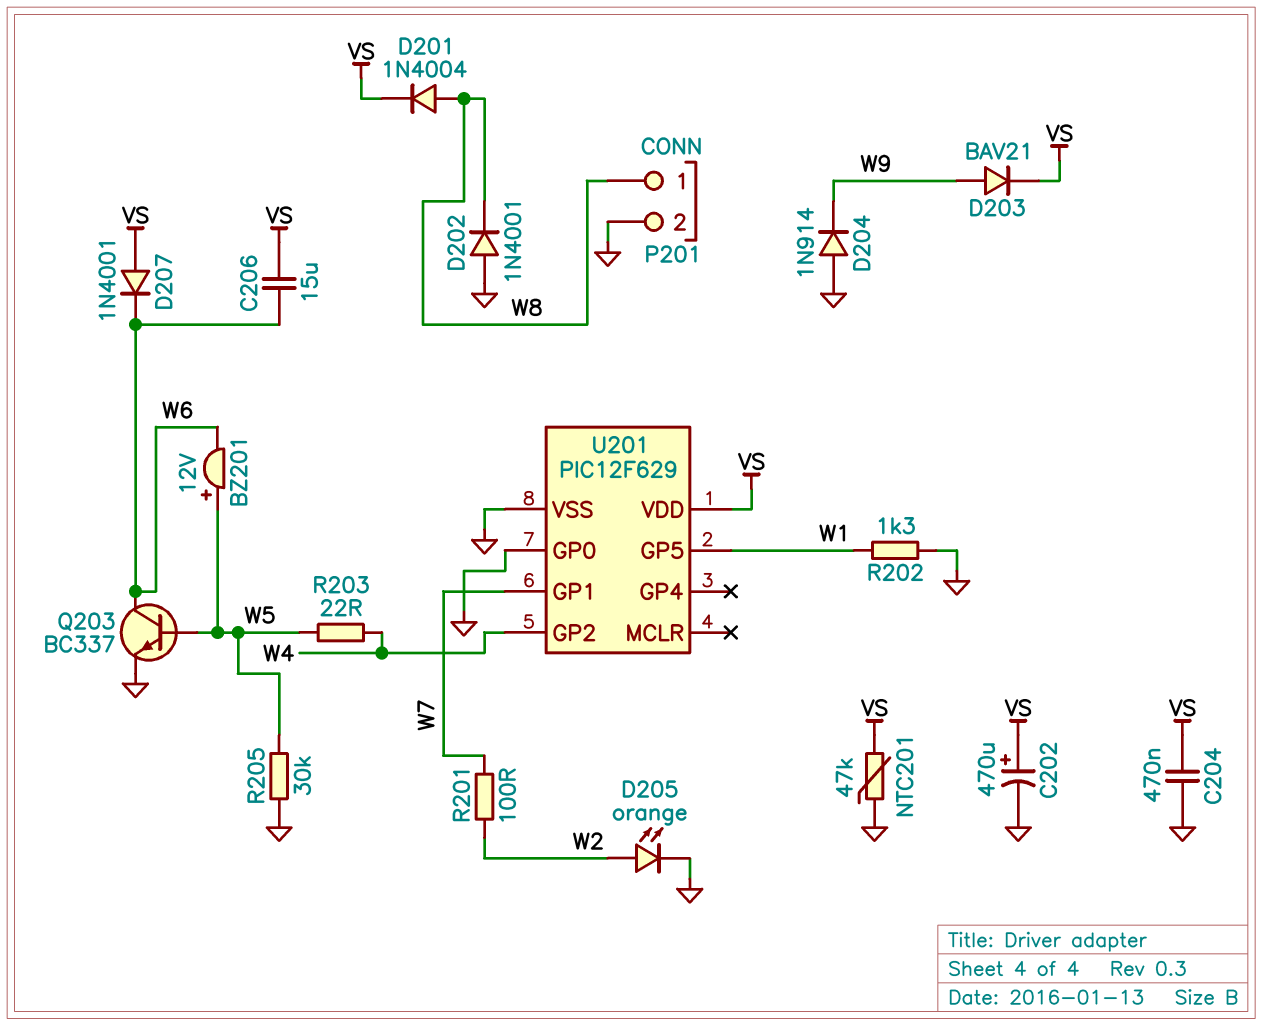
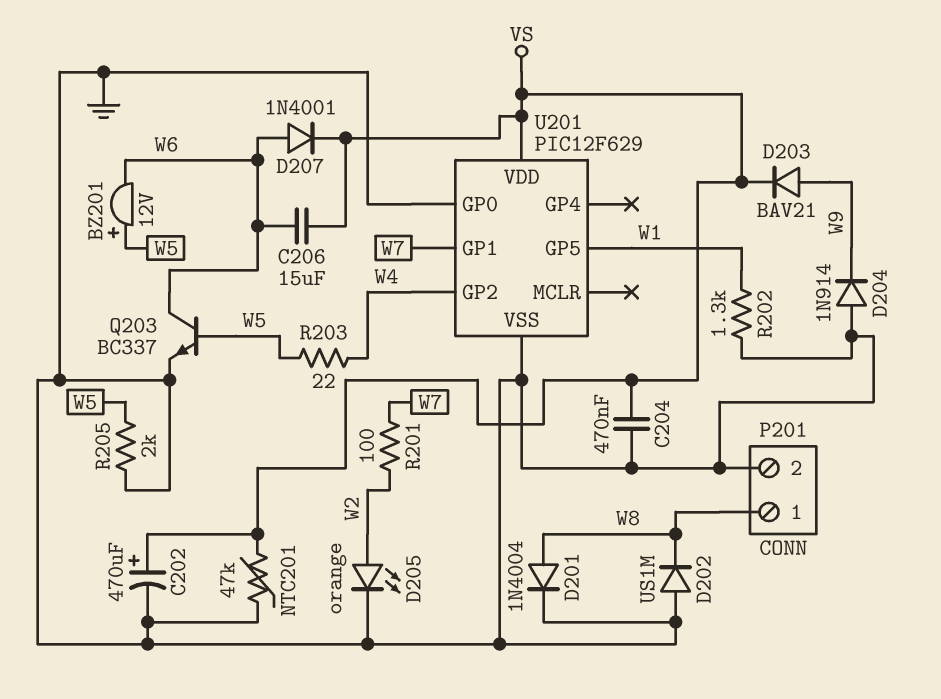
D201: diode 1N4004 (A W8, K VS) -> diode 1N4004 (A W8, K GND)
D202: diode 1N4001 (A GND, K W8) -> diode US1M (A GND, K W8)
D207: diode 1N4001 (A VS, K W6) -> diode 1N4001 (A W6, K VS)
R205: 30k (GND, W5) -> 2k (GND, W5)

